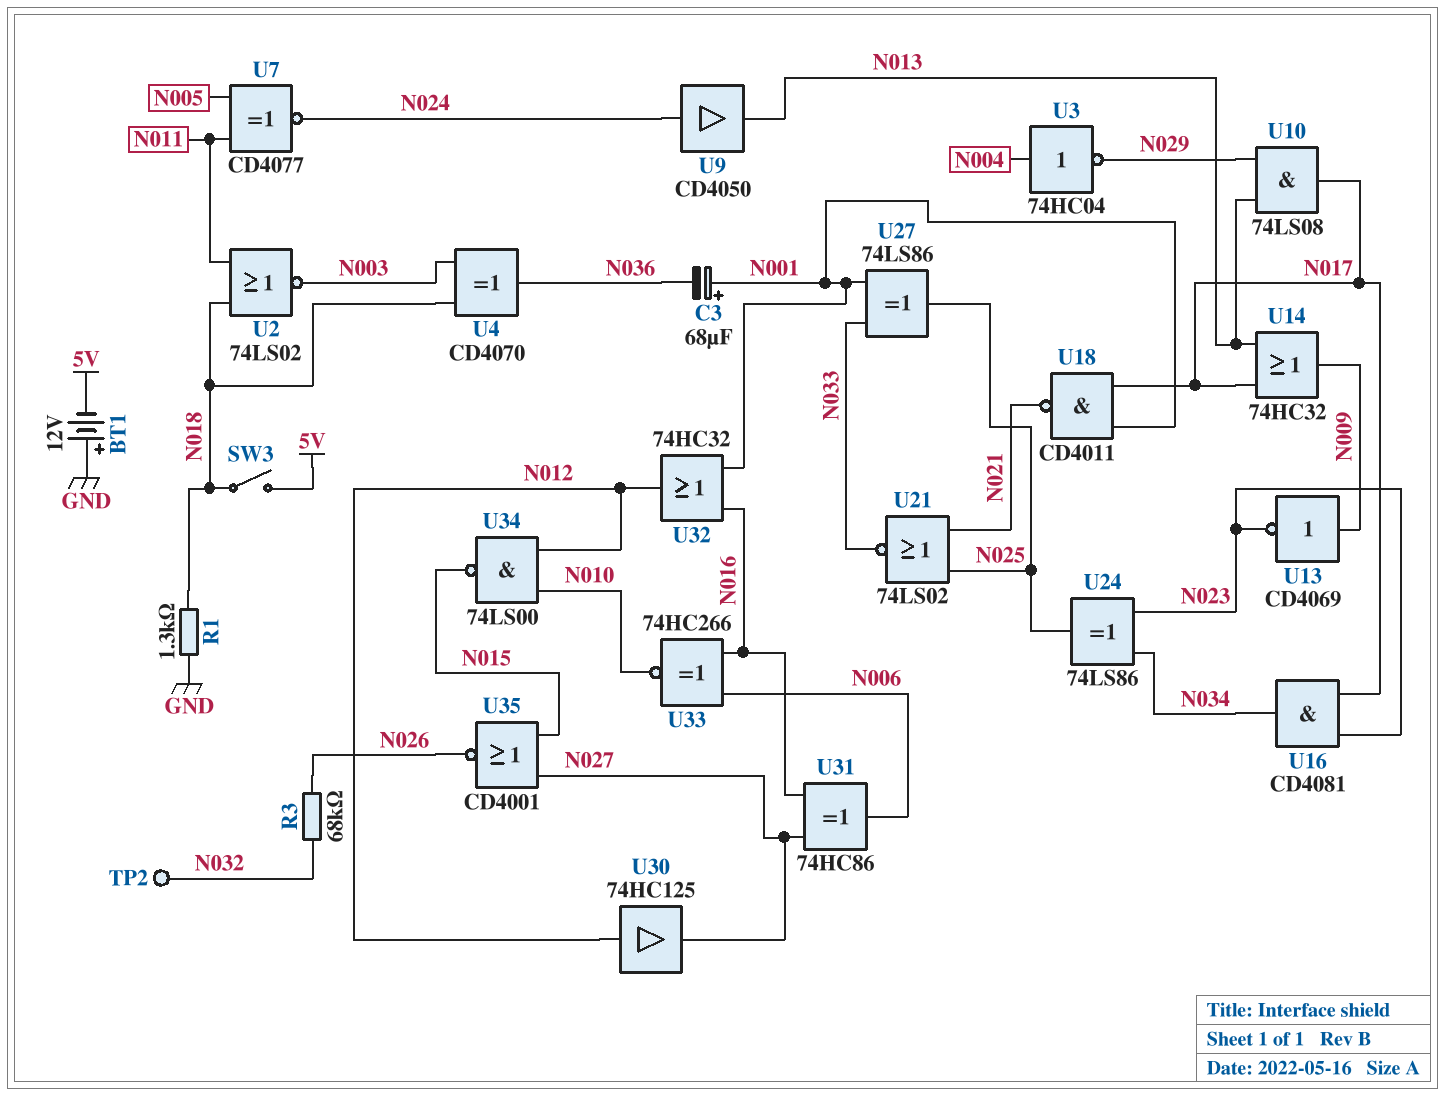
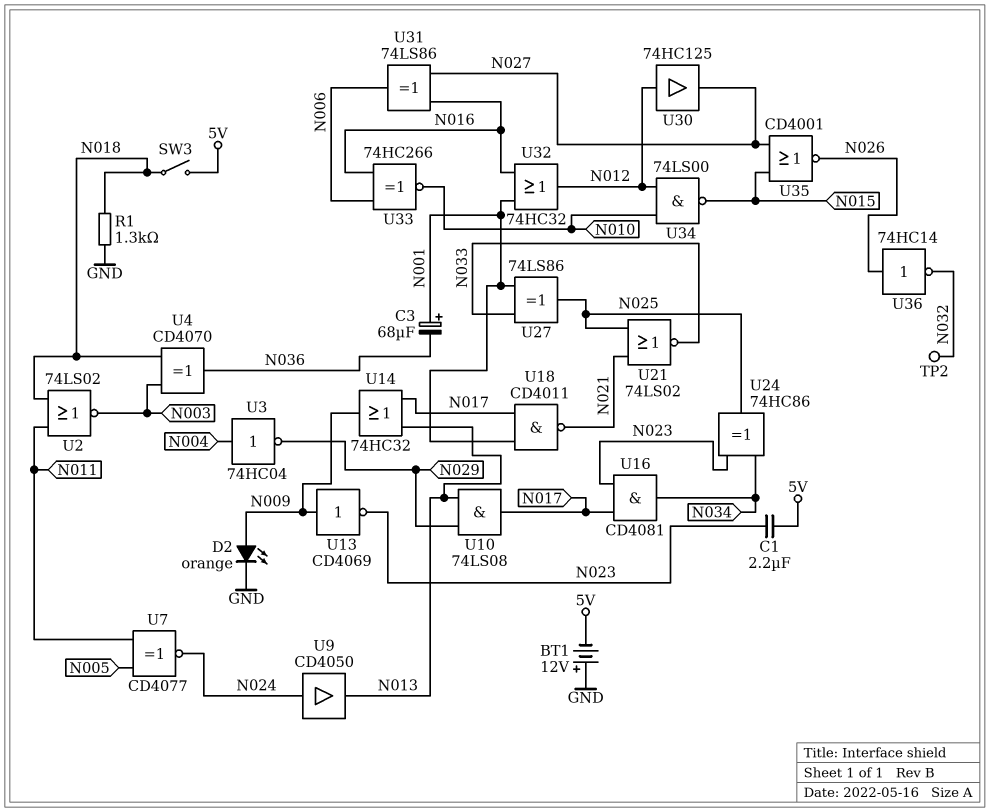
C1: none -> 2.2uF (5V, N023)
D2: none -> LED orange (A N009, K GND)
R3: 68k (N026, N032) -> none
U24: XOR 74LS86 (in N023, in N034, out N025) -> XOR 74HC86 (in N023, in N034, out N025)
U31: XOR 74HC86 (in N016, in N027, out N006) -> XOR 74LS86 (in N016, in N027, out N006)
U36: none -> NOT 74HC14 (in N026, out N032)

